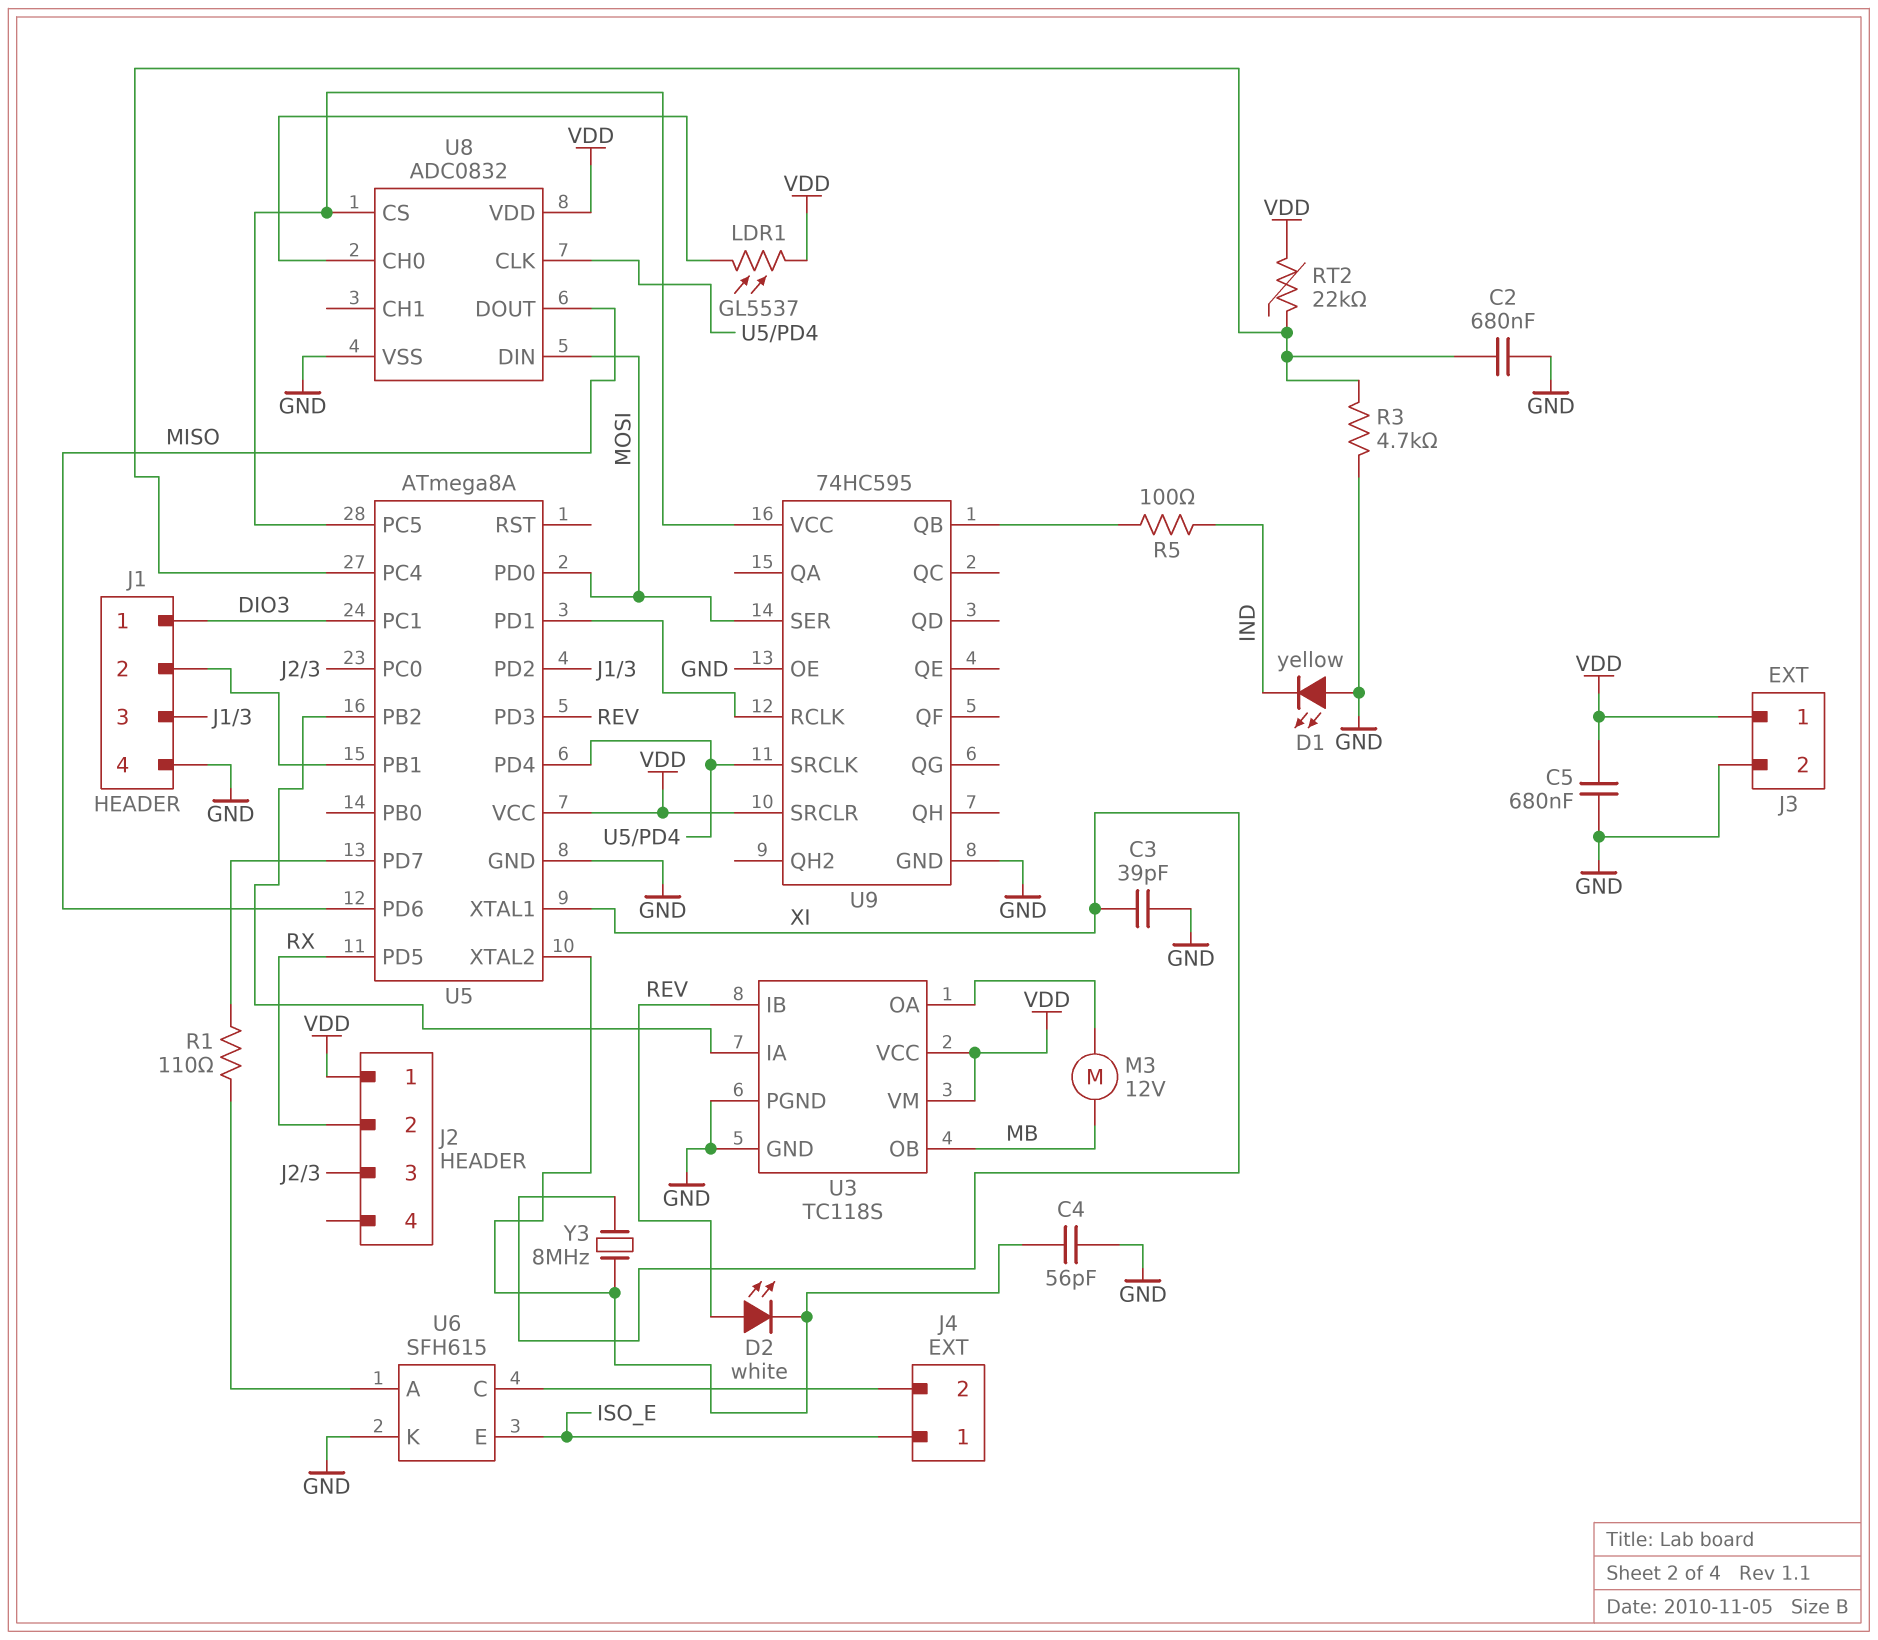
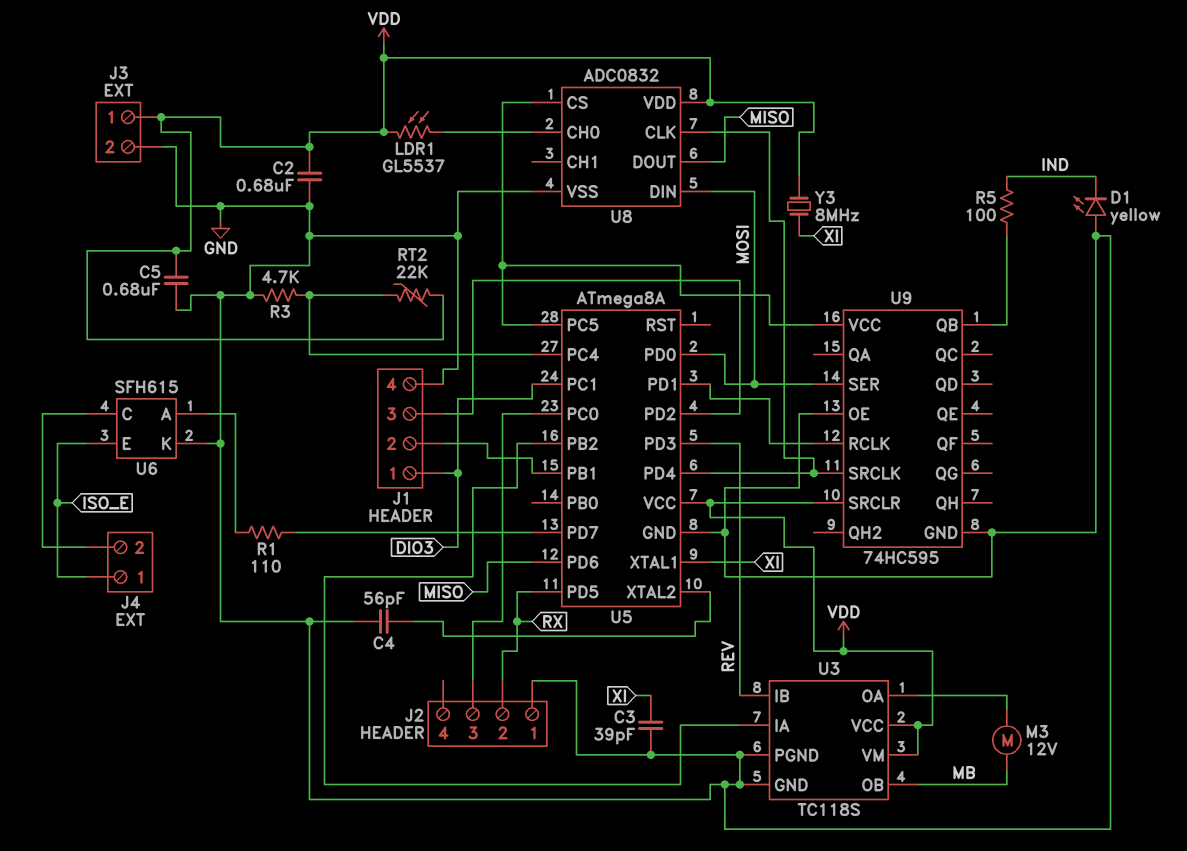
C2: 680nF (GND, U5/PC4) -> 680nF (GND, VDD)
D2: LED white (A REV, K U5/XTAL2) -> none
J2 pin 1: VDD -> GND
Y3: 8MHz (U5/XTAL2, XI) -> 8MHz (VDD, XI)

